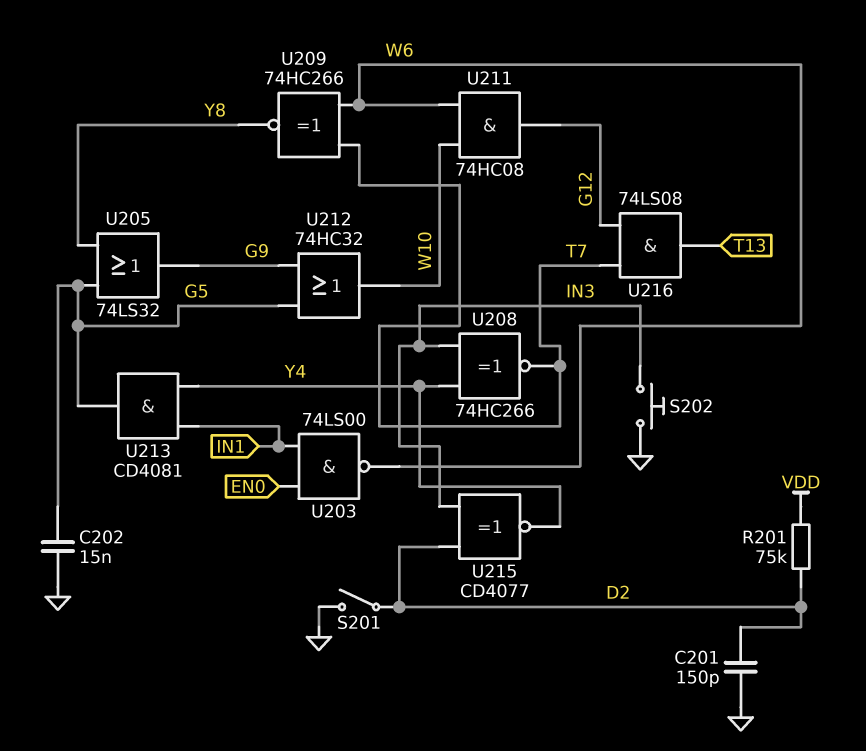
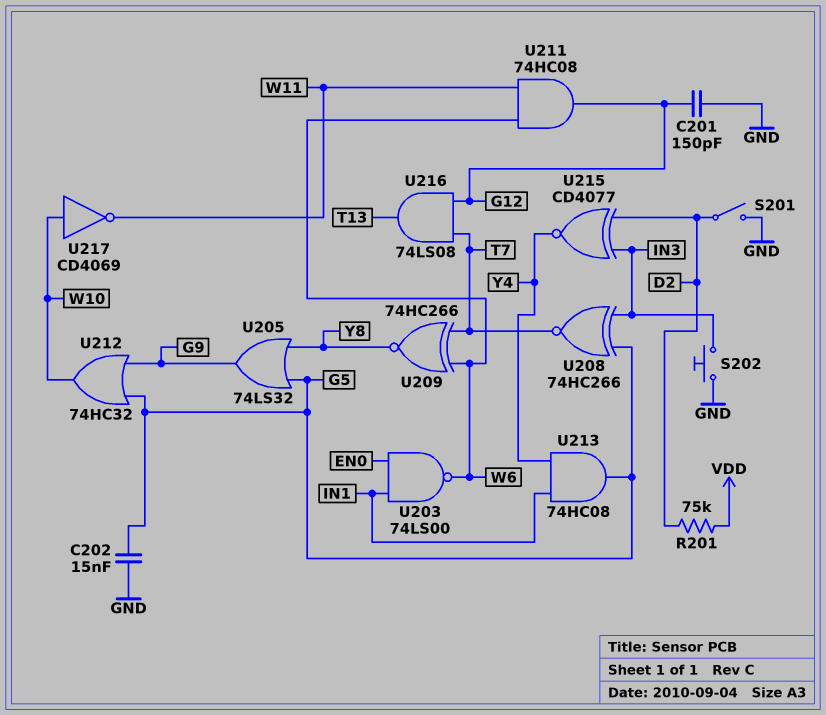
C201: 150pF (D2, GND) -> 150pF (G12, GND)
U208: XNOR 74HC266 (in IN3, in Y4, out T7) -> XNOR 74HC266 (in G5, in IN3, out T7)
U211: AND 74HC08 (in W6, in W10, out G12) -> AND 74HC08 (in W6, in W11, out G12)
U213: AND CD4081 (in IN1, in Y4, out G5) -> AND 74HC08 (in IN1, in Y4, out G5)
U217: none -> NOT CD4069 (in W10, out W11)

